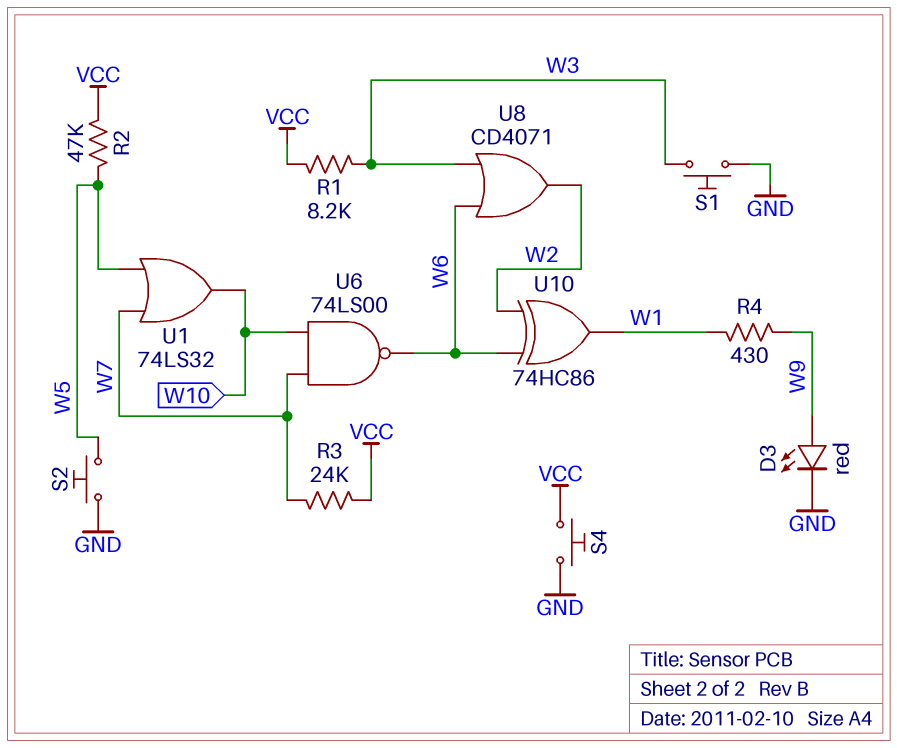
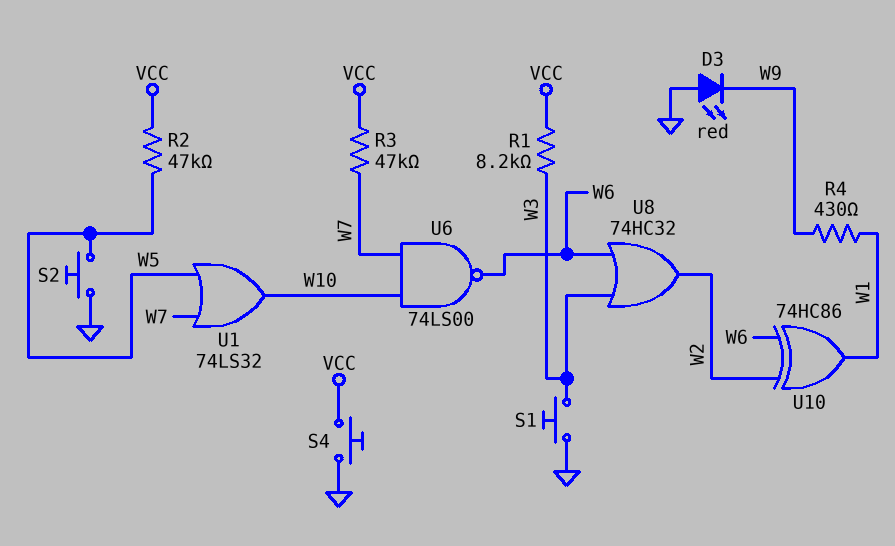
D3: LED red (A W9, K GND) -> LED red (A GND, K W9)
R3: 24k (VCC, W7) -> 47k (VCC, W7)
U8: OR CD4071 (in W3, in W6, out W2) -> OR 74HC32 (in W3, in W6, out W2)

